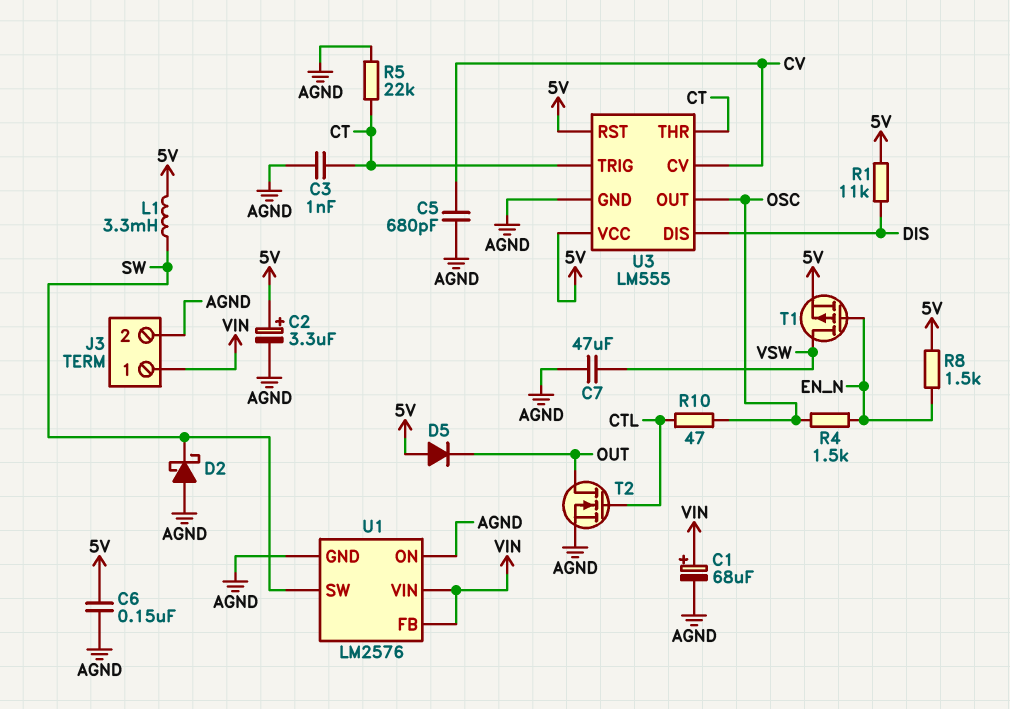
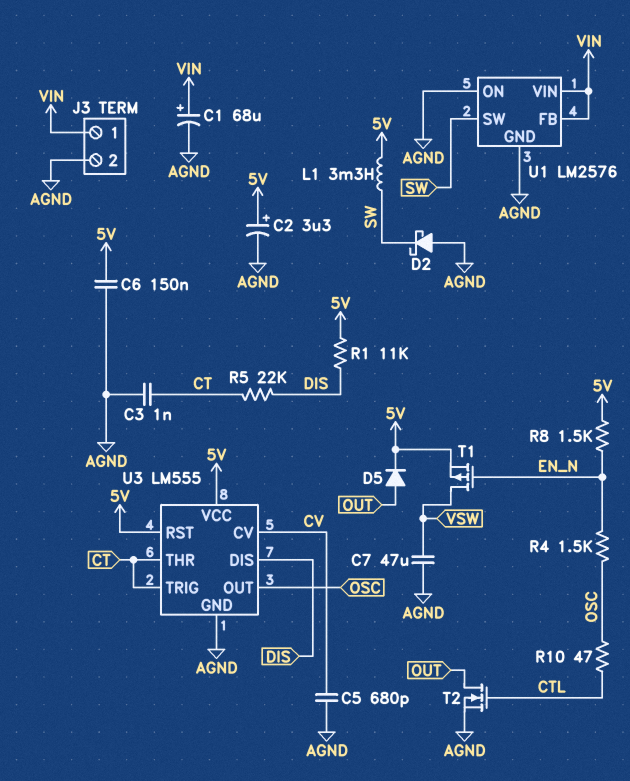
D5: diode (A 5V, K OUT) -> diode (A OUT, K 5V)
R5: 22k (AGND, CT) -> 22k (CT, DIS)

